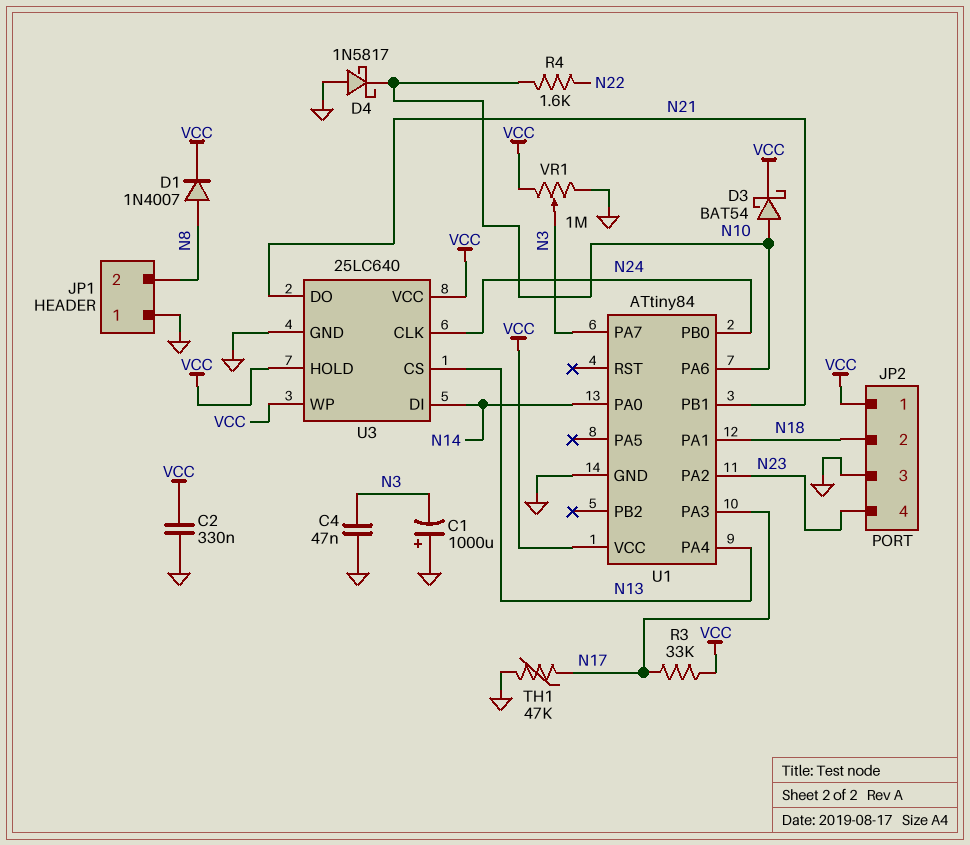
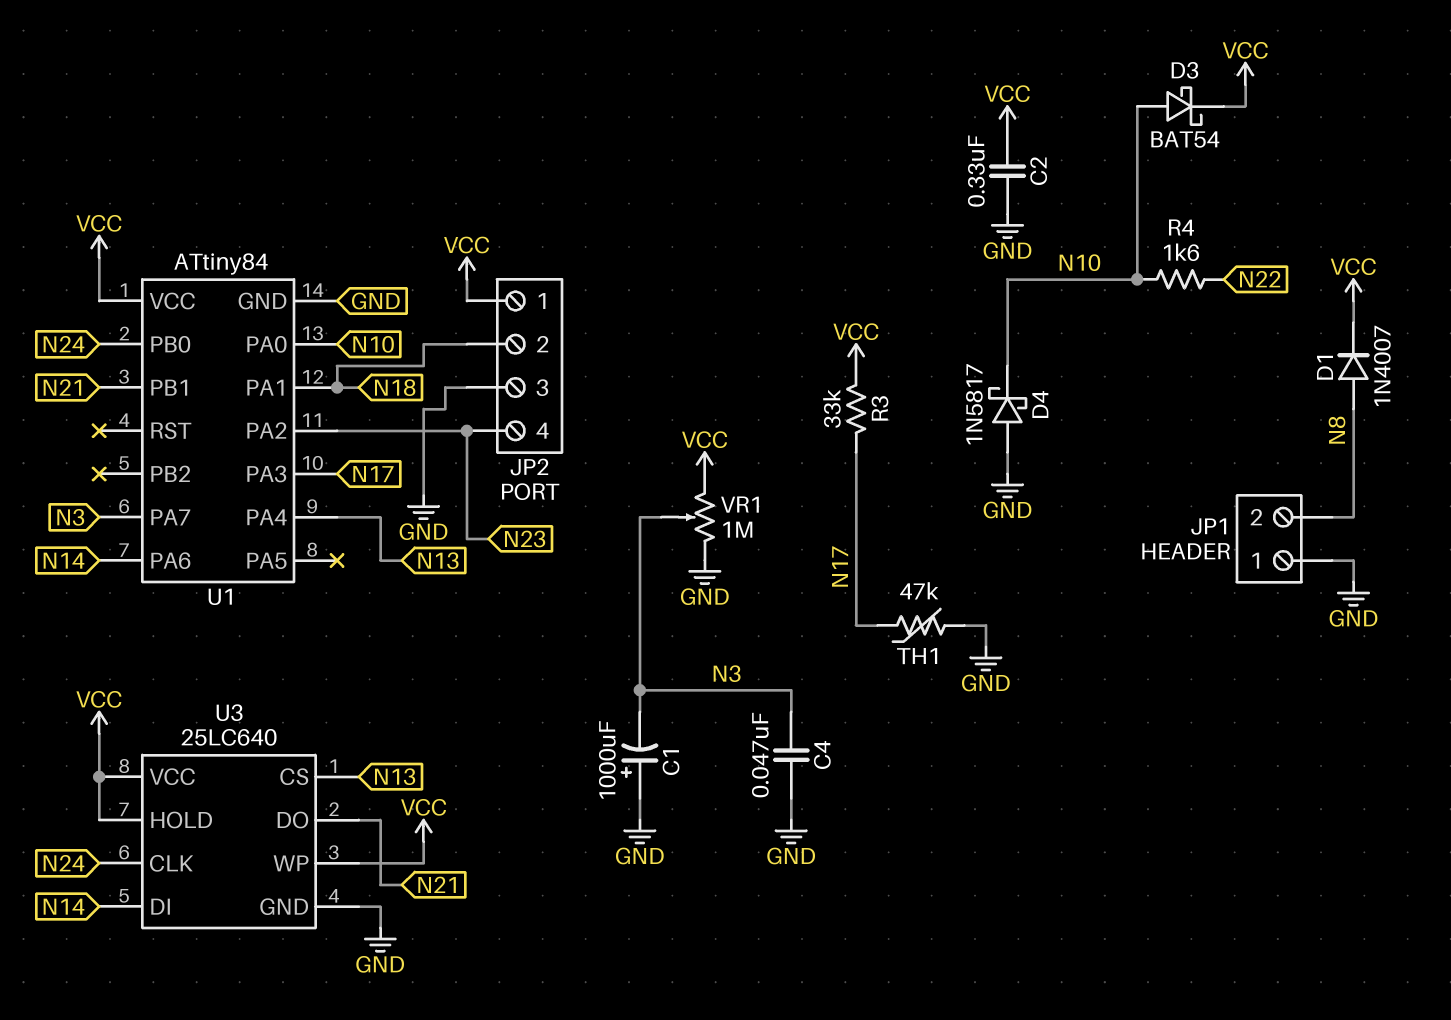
U1 pin PA0: N14 -> N10
U1 pin PA6: N10 -> N14

